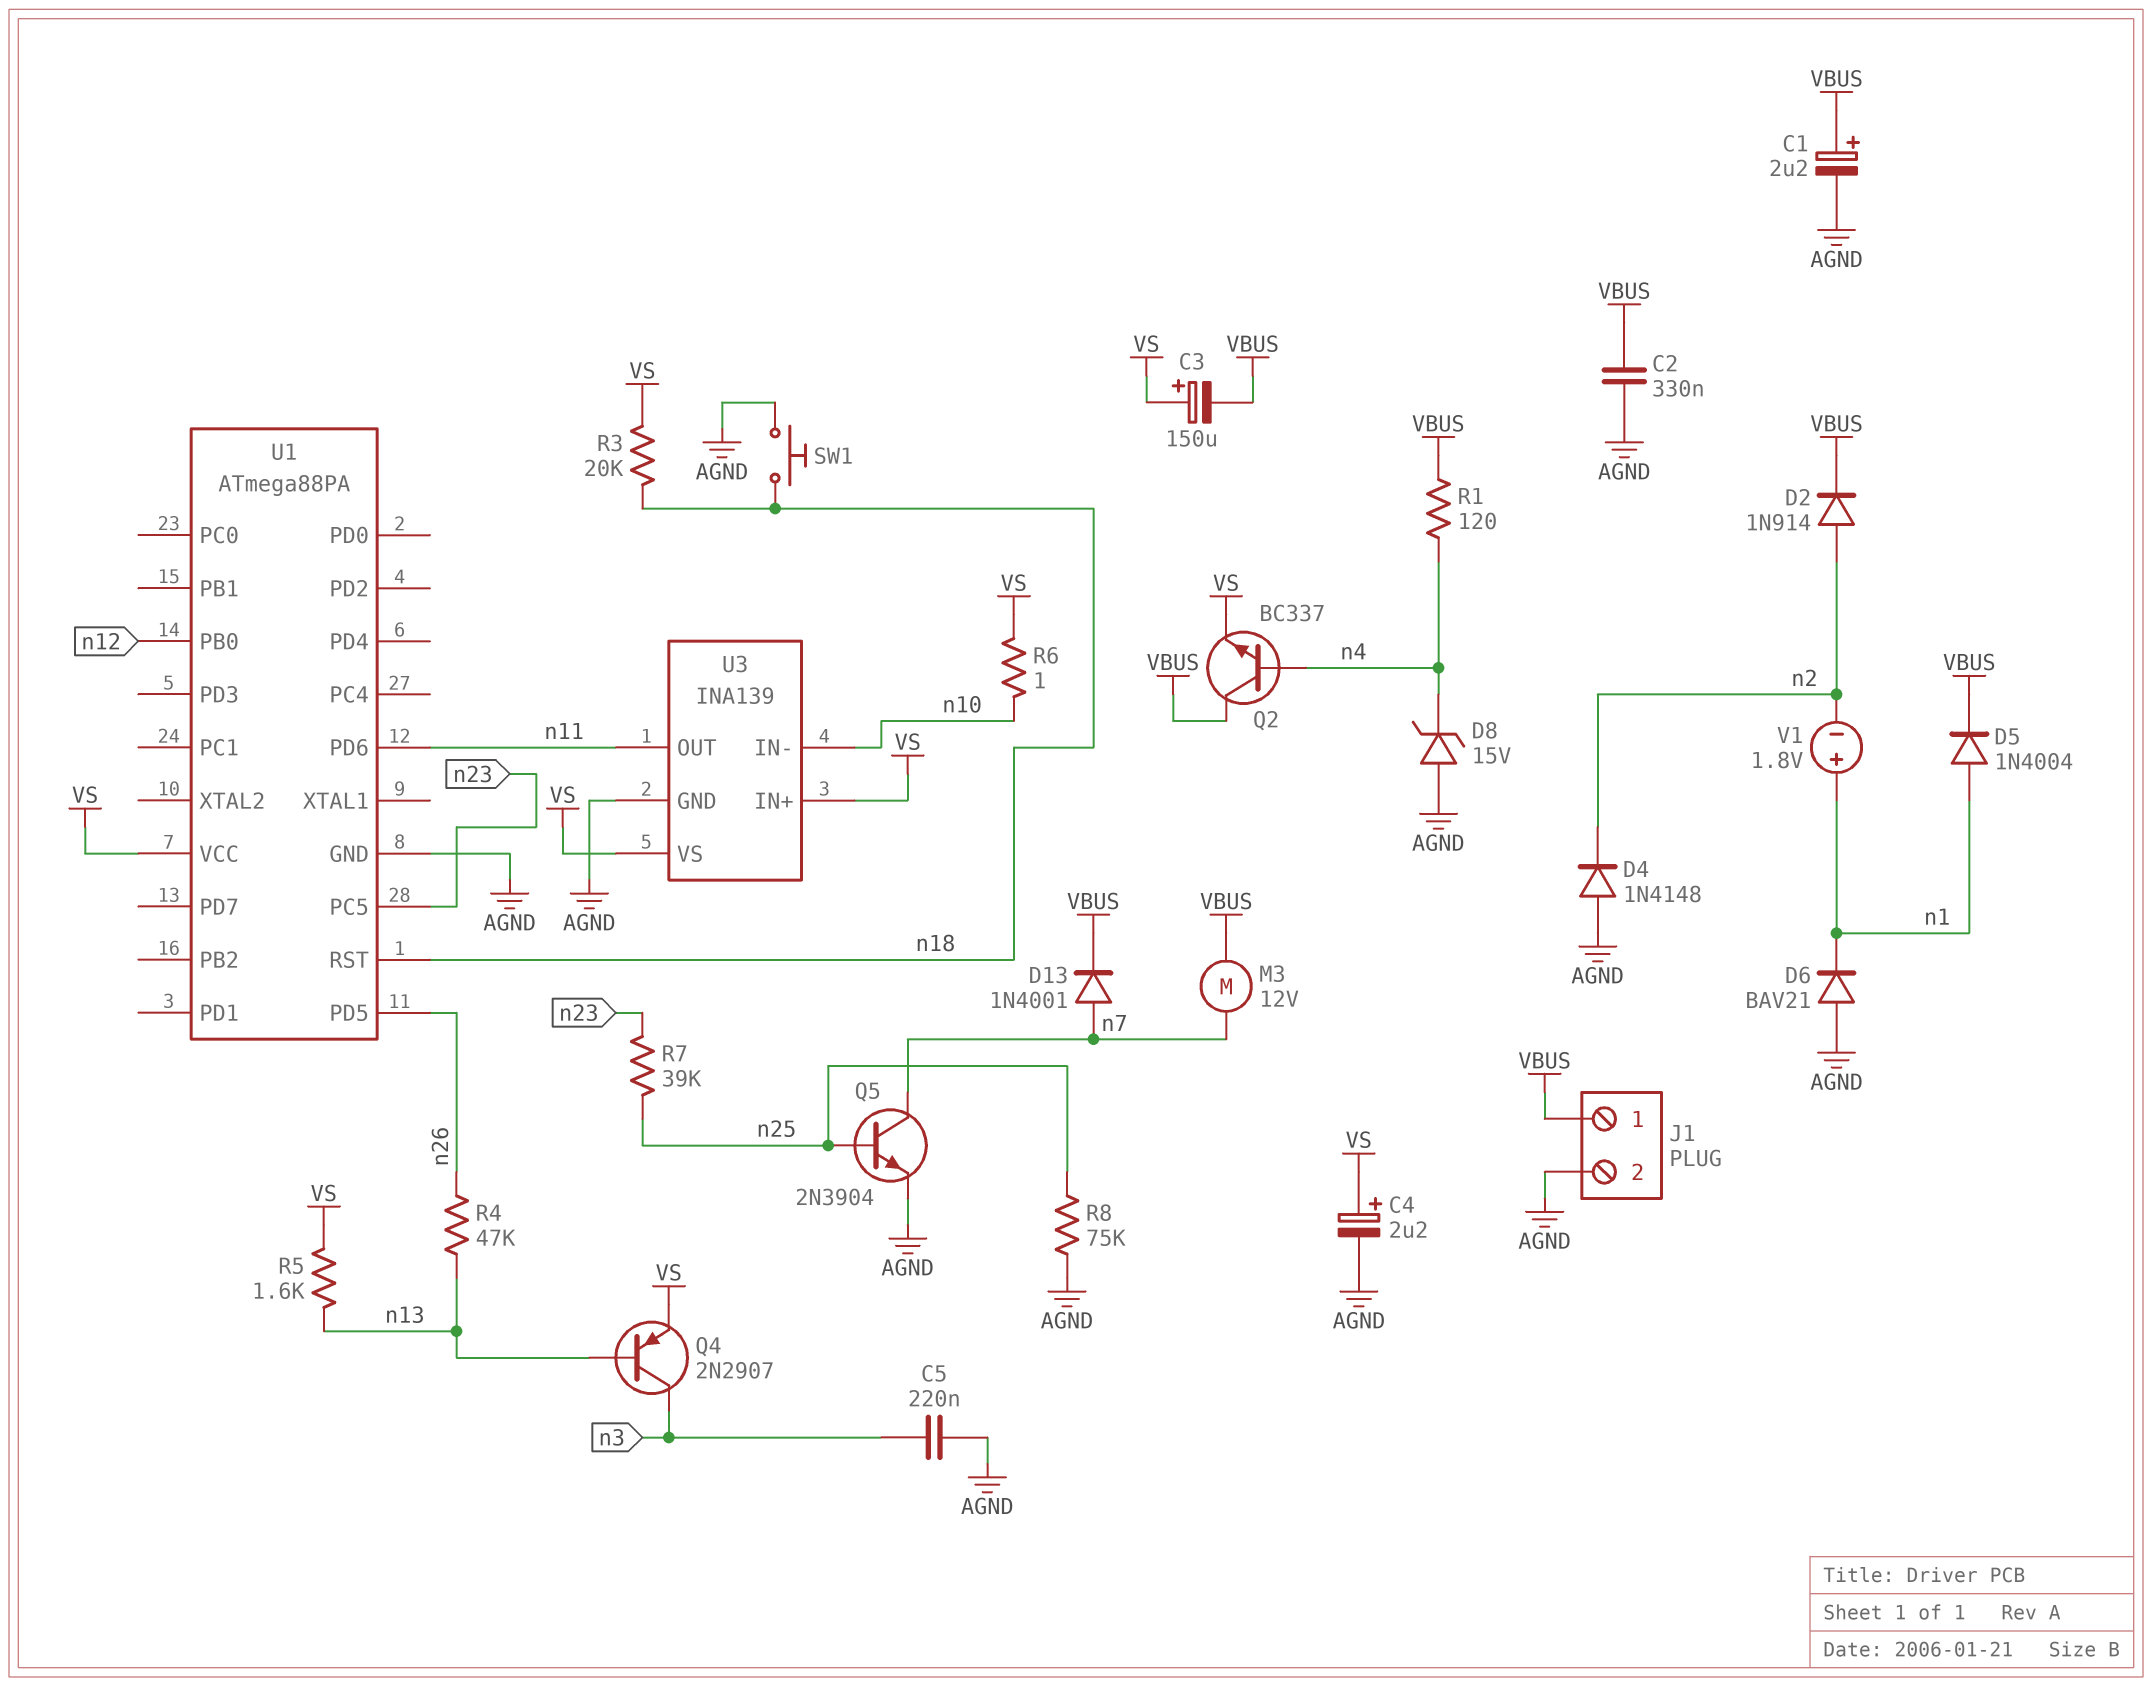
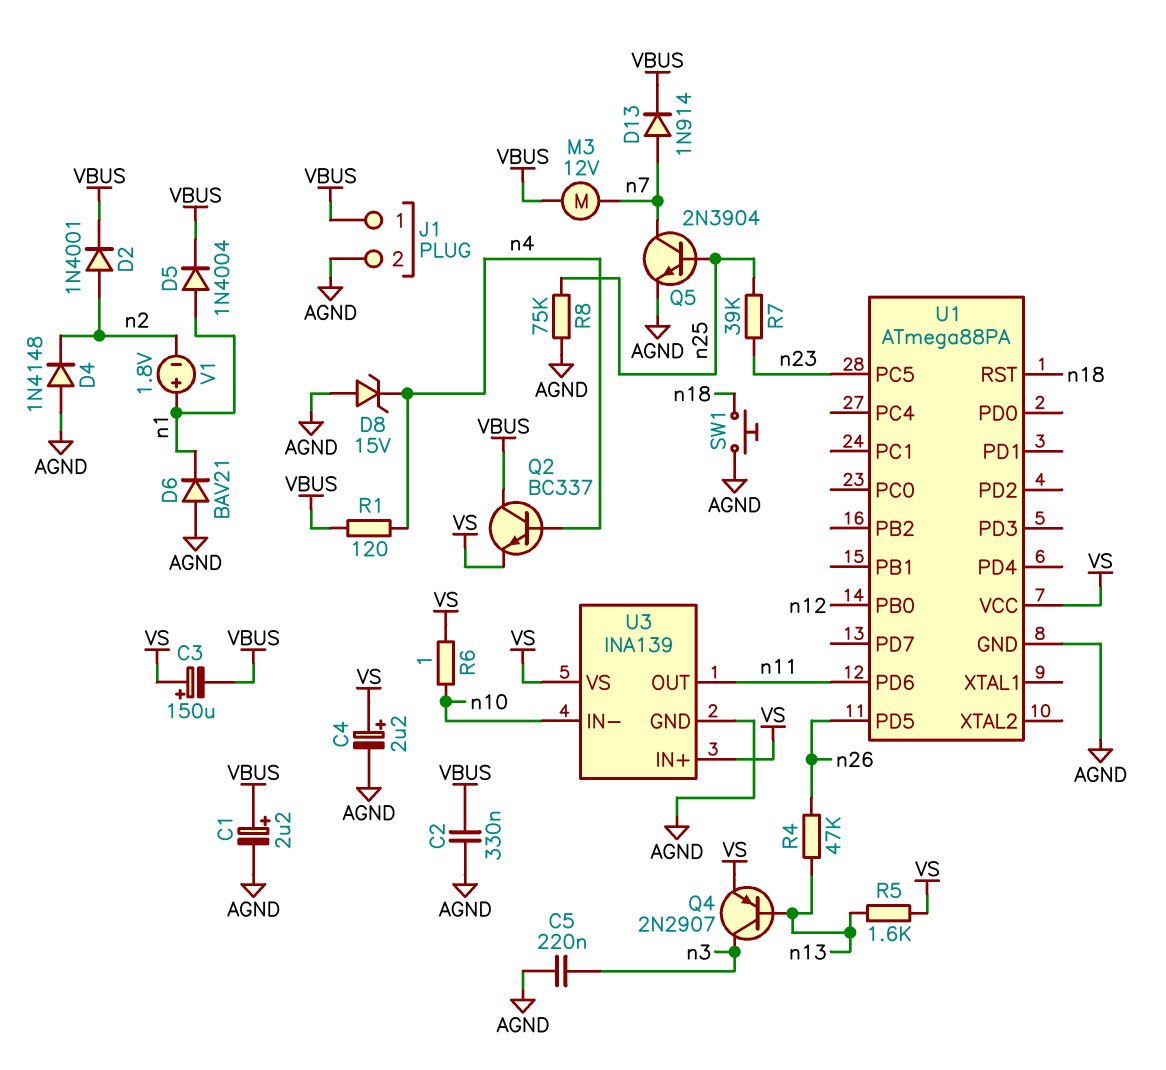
D2: diode 1N914 (A n2, K VBUS) -> diode 1N4001 (A n2, K VBUS)
D13: diode 1N4001 (A n7, K VBUS) -> diode 1N914 (A n7, K VBUS)
R3: 20k (VS, n18) -> none

